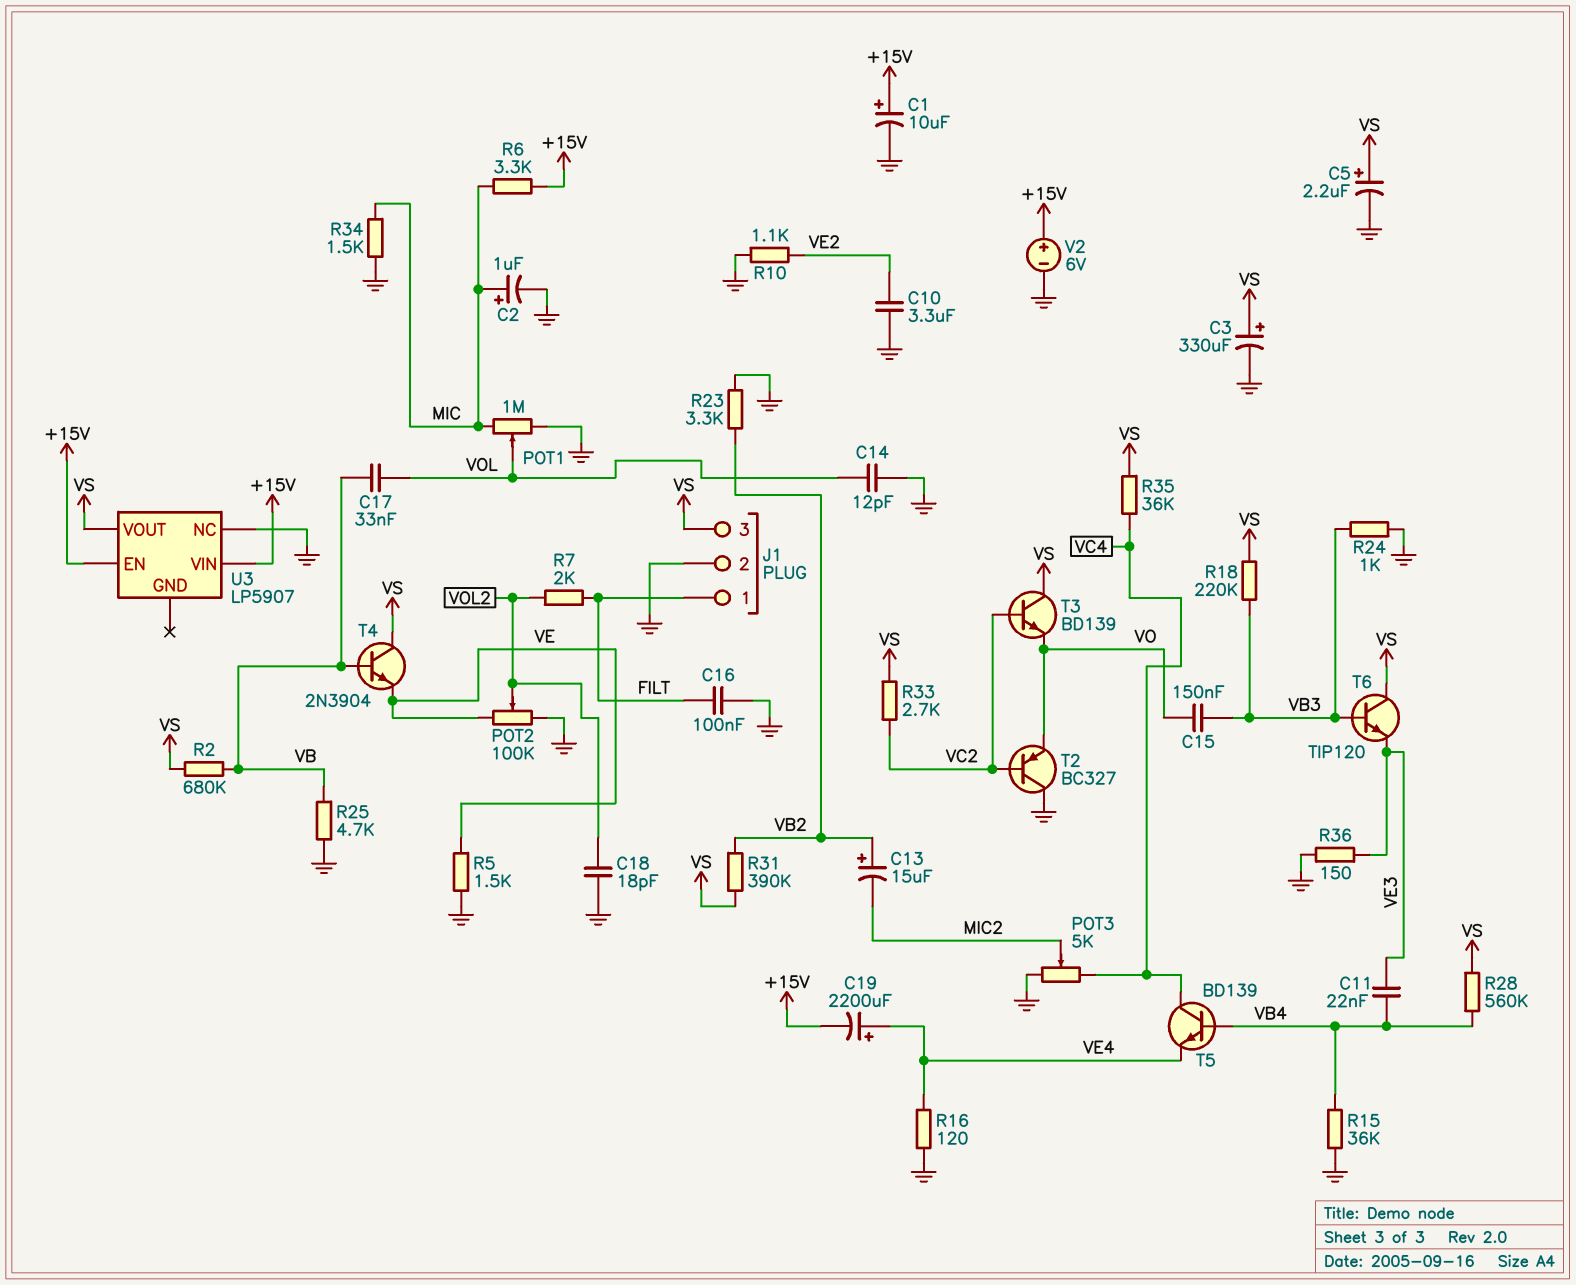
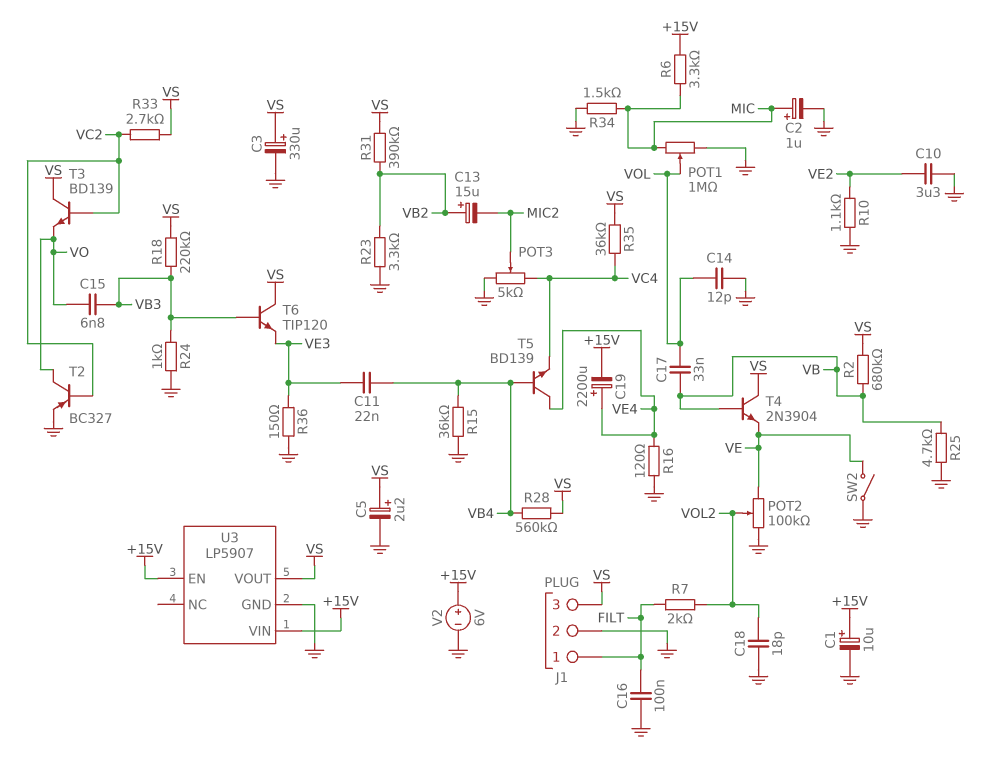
C15: 150nF (VB3, VO) -> 6.8nF (VB3, VO)
R5: 1.5k (GND, VE) -> none
SW2: none -> switch (GND, VE)
T2: PNP BC327 (B VC2, C GND, E VO) -> PNP BC327 (B VC2, C VO, E GND)
T5: NPN BD139 (B VB4, C VC4, E VE4) -> NPN BD139 (B VB4, C VE4, E VC4)
U3 pin GND: none -> GND
U3 pin NC: GND -> none

